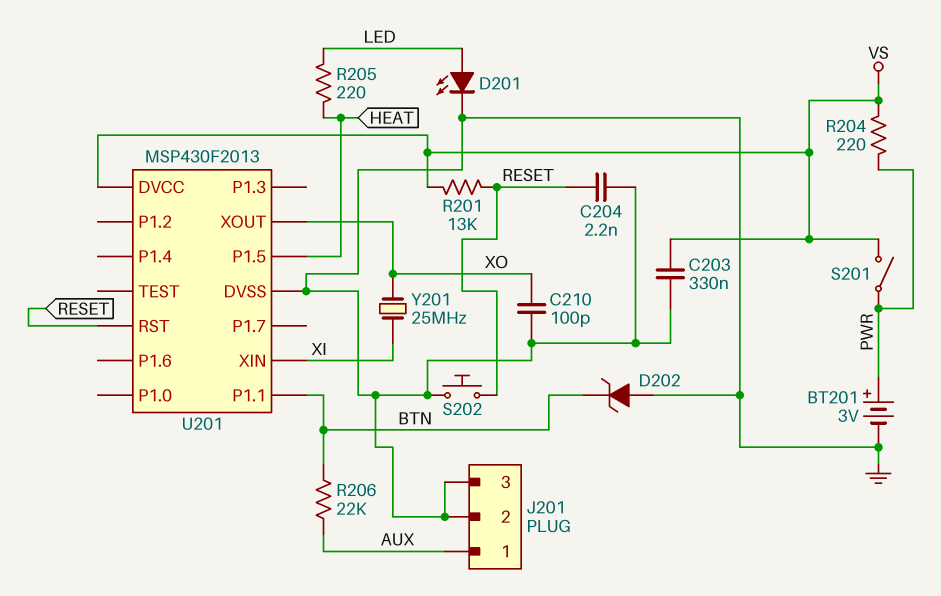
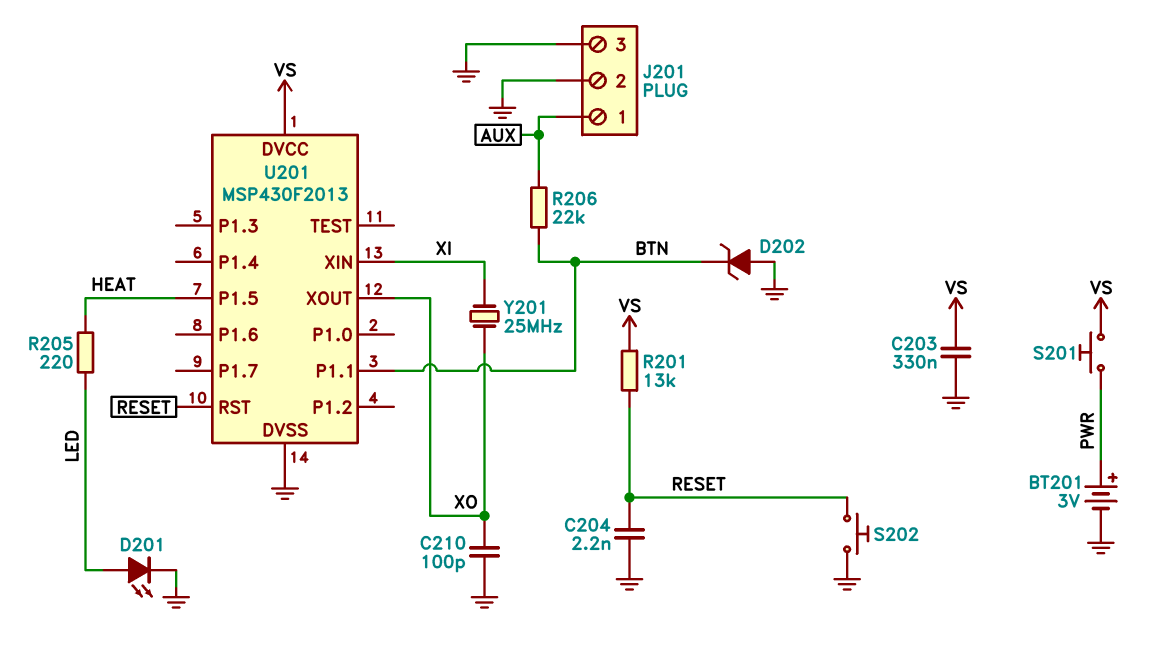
R204: 220 (PWR, VS) -> none
S201: switch (PWR, VS) -> button (PWR, VS)

